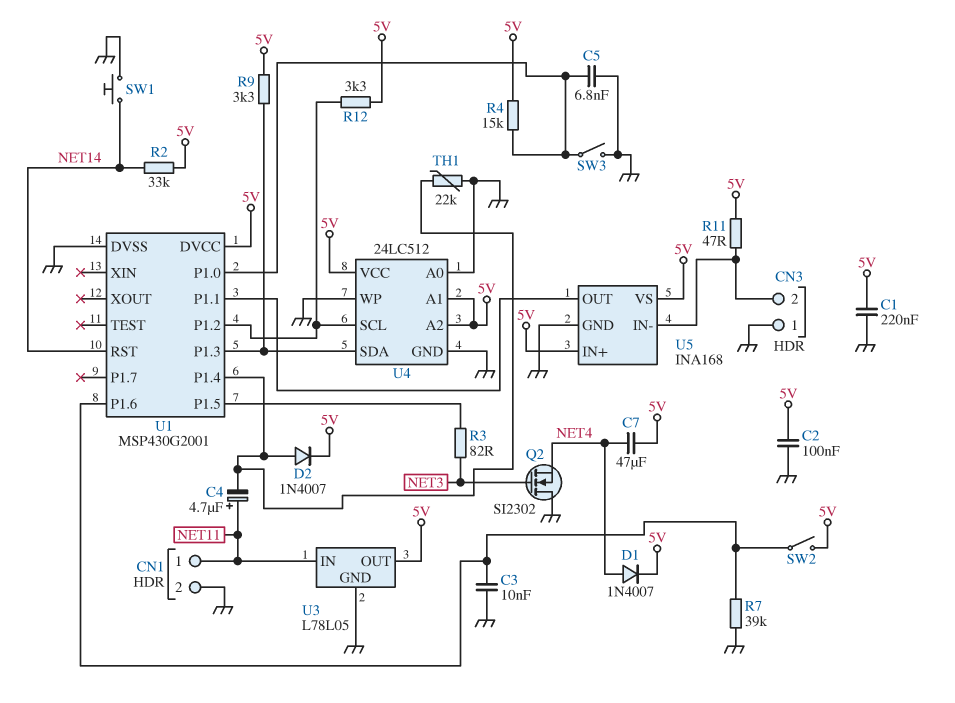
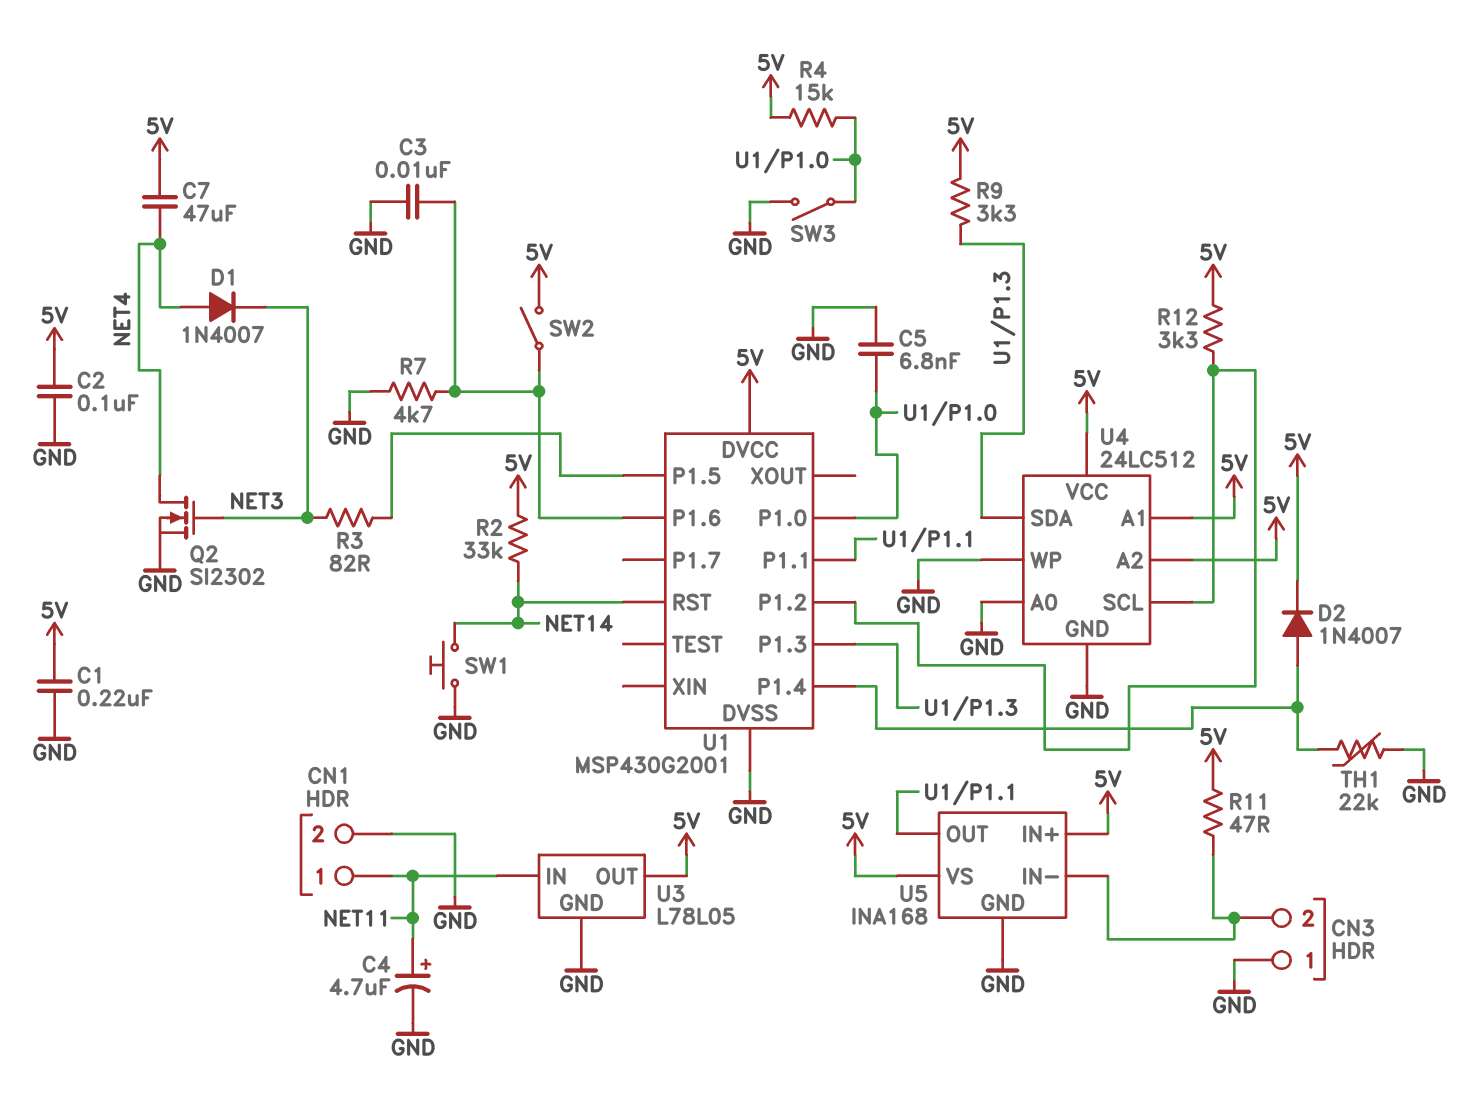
C4: 4.7uF (plus NET11, minus U1/P1.4) -> 4.7uF (plus NET11, minus GND)
D1: diode 1N4007 (A NET4, K 5V) -> diode 1N4007 (A NET4, K NET3)
Q2: NMOS SI2302 (G NET3, D GND, S NET4) -> NMOS SI2302 (G NET3, D NET4, S GND)
R7: 39k (GND, U1/P1.6) -> 4.7k (GND, U1/P1.6)

